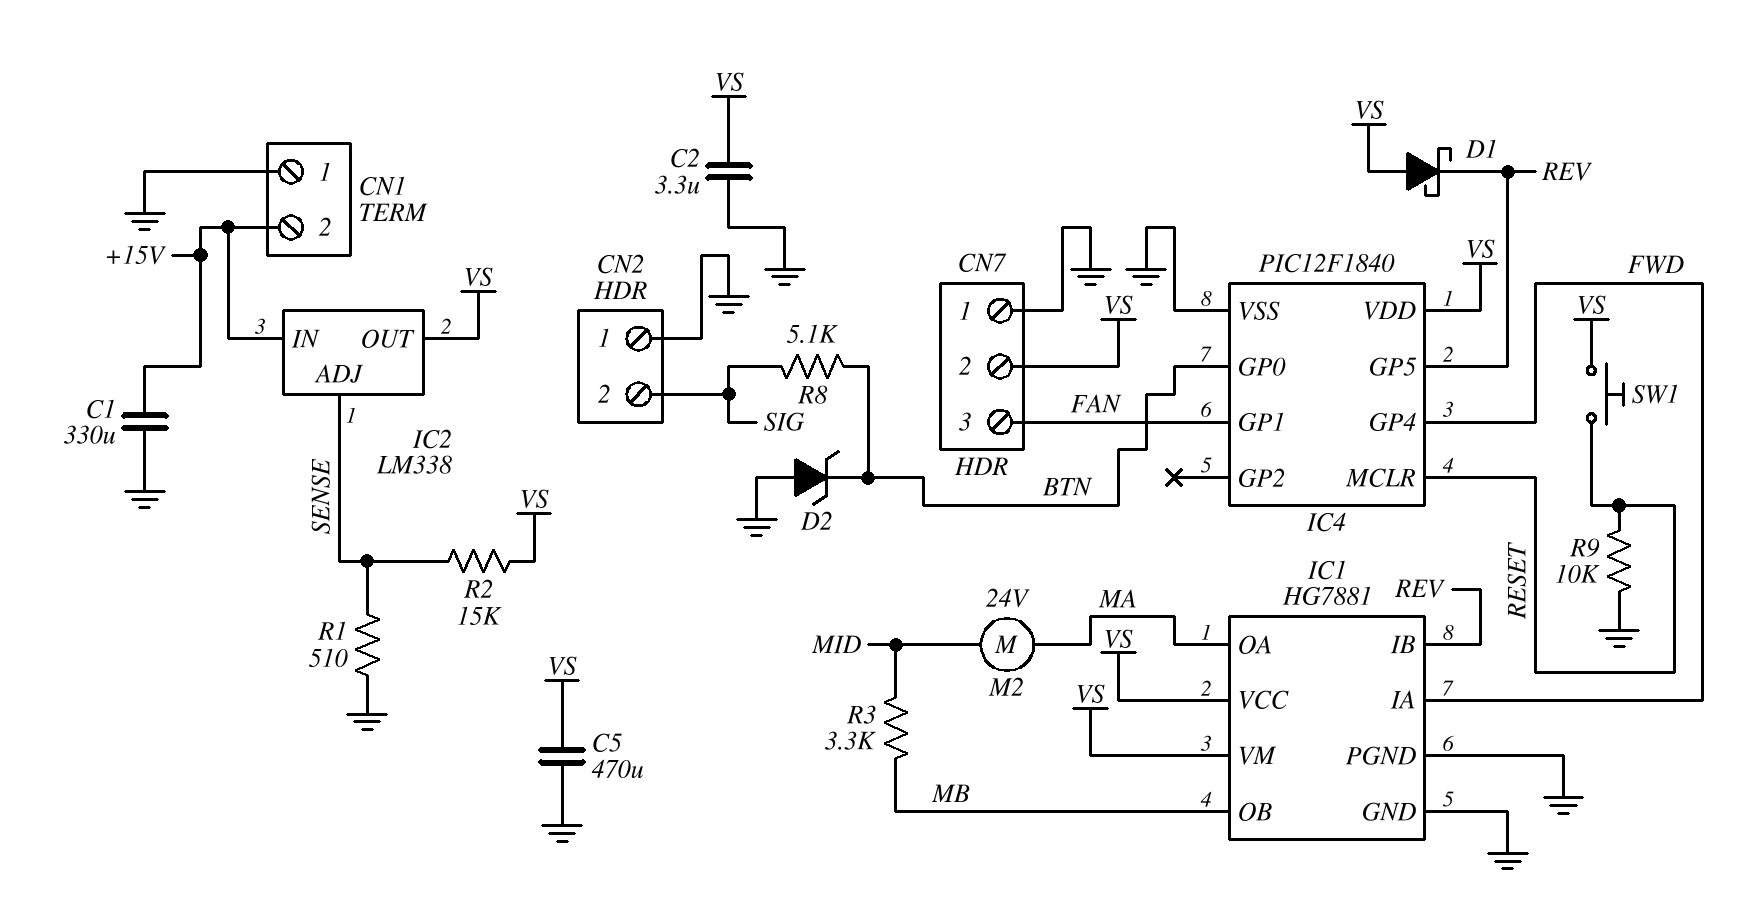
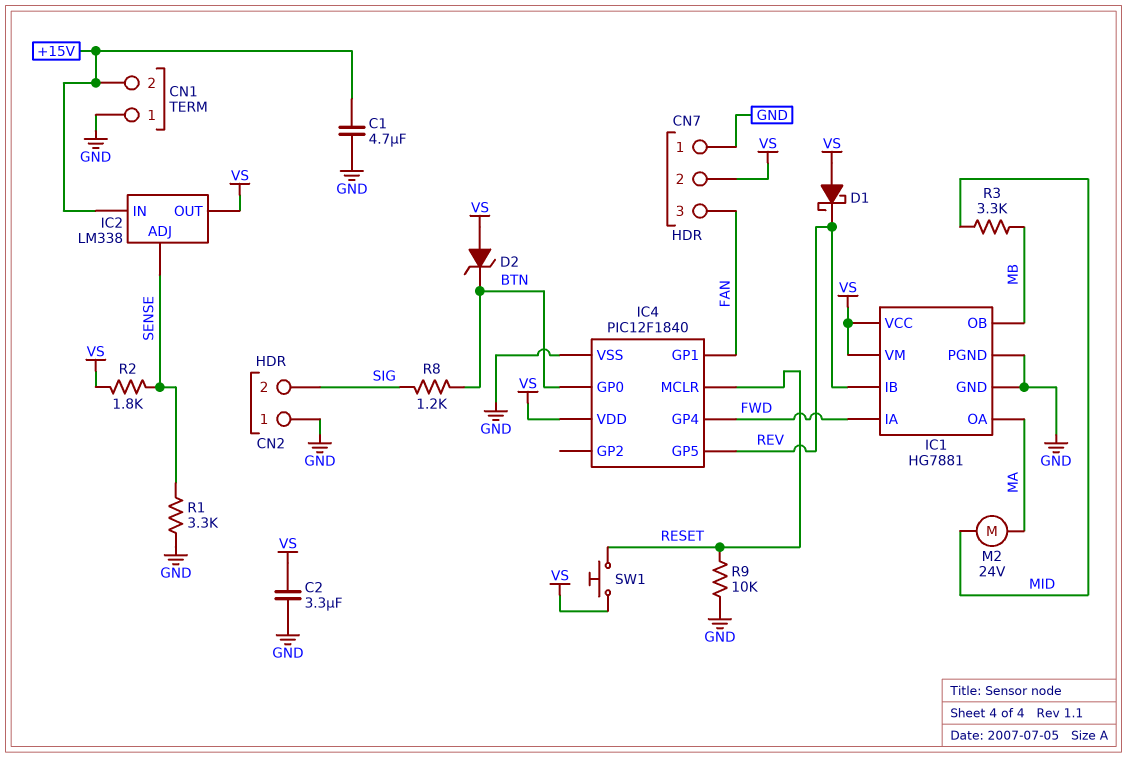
C1: 330uF (+15V, GND) -> 4.7uF (+15V, GND)
C5: 470uF (GND, VS) -> none
D2: zener (A GND, K BTN) -> zener (A VS, K BTN)
R1: 510 (GND, SENSE) -> 3.3k (GND, SENSE)
R2: 15k (SENSE, VS) -> 1.8k (SENSE, VS)
R8: 5.1k (BTN, SIG) -> 1.2k (BTN, SIG)

